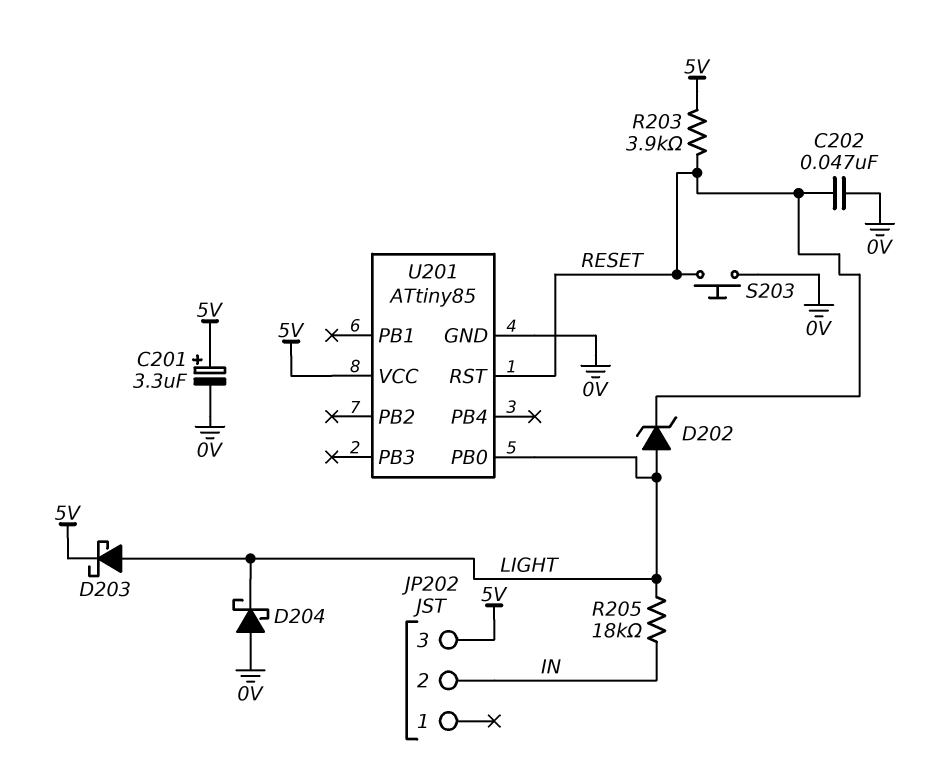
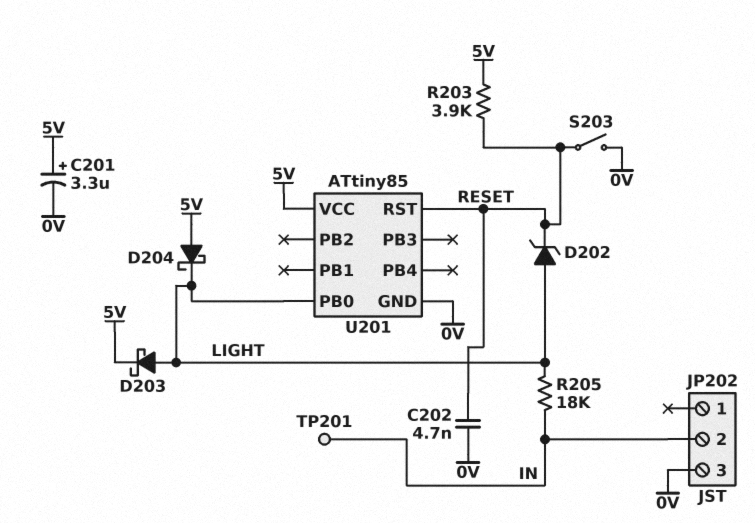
C202: 47nF (0V, RESET) -> 4.7nF (0V, RESET)
D204: schottky (A 0V, K LIGHT) -> schottky (A 5V, K LIGHT)
JP202 pin 3: 5V -> 0V
S203: button (0V, RESET) -> switch (0V, RESET)
TP201: none -> test point (IN)

